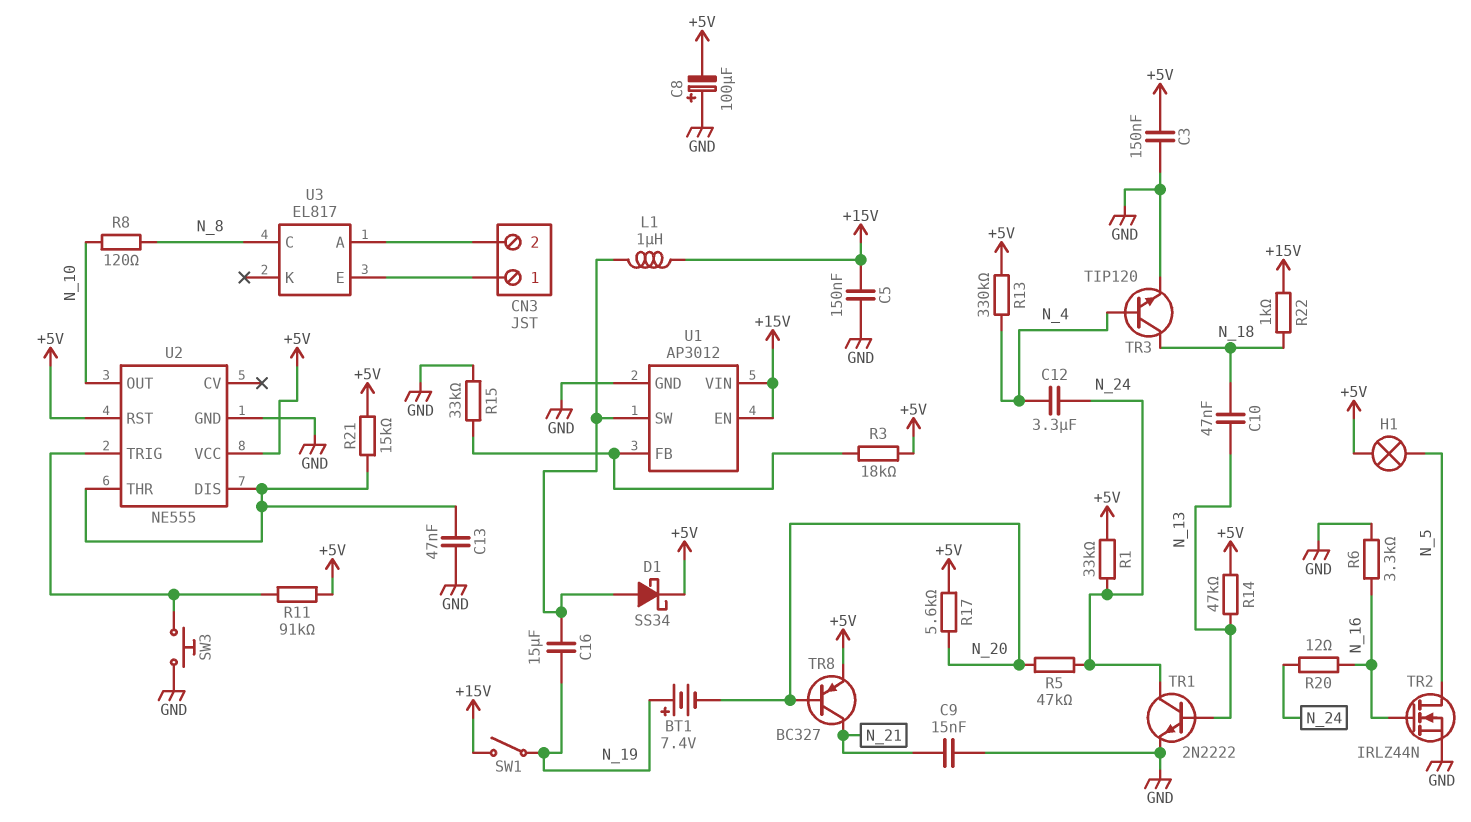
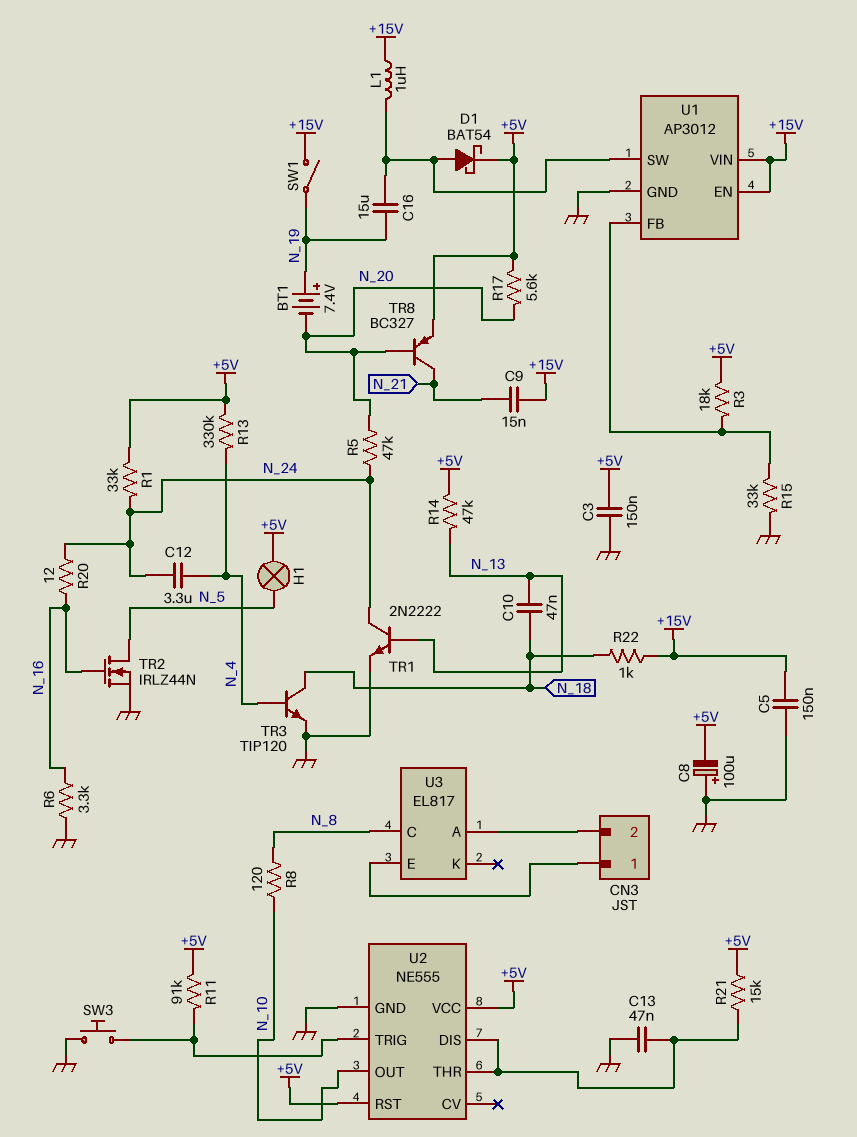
C9: 15nF (GND, N_21) -> 15nF (+15V, N_21)
D1: schottky SS34 (A U1/SW, K +5V) -> schottky BAT54 (A U1/SW, K +5V)

